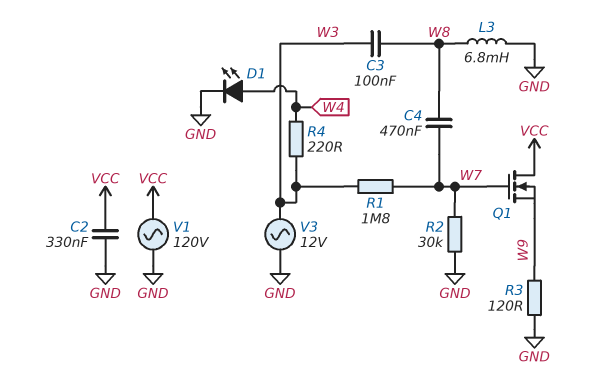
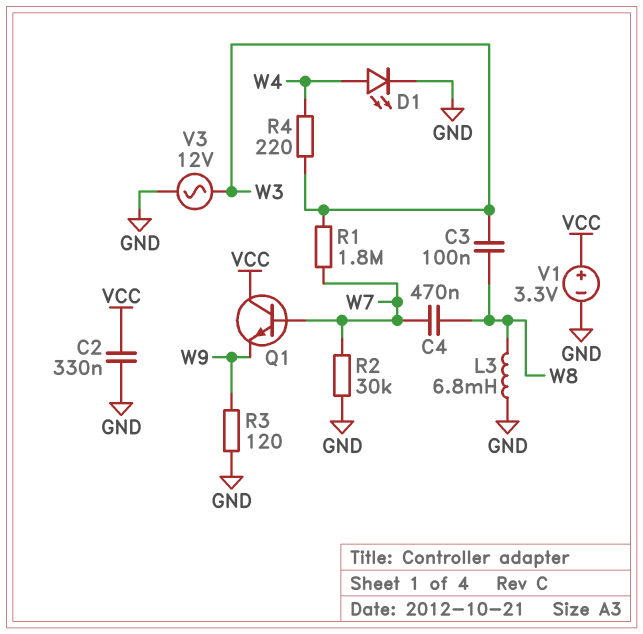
Q1: NMOS (G W7, D VCC, S W9) -> NPN (B W7, C VCC, E W9)
V1: AC 120V (GND, VCC) -> 3.3V (plus VCC, minus GND)

